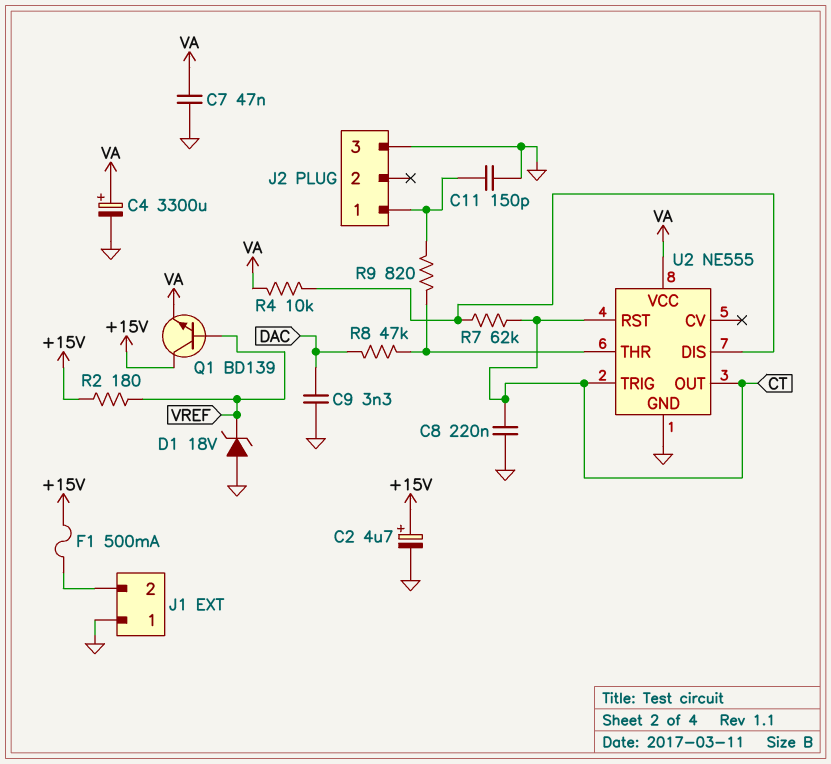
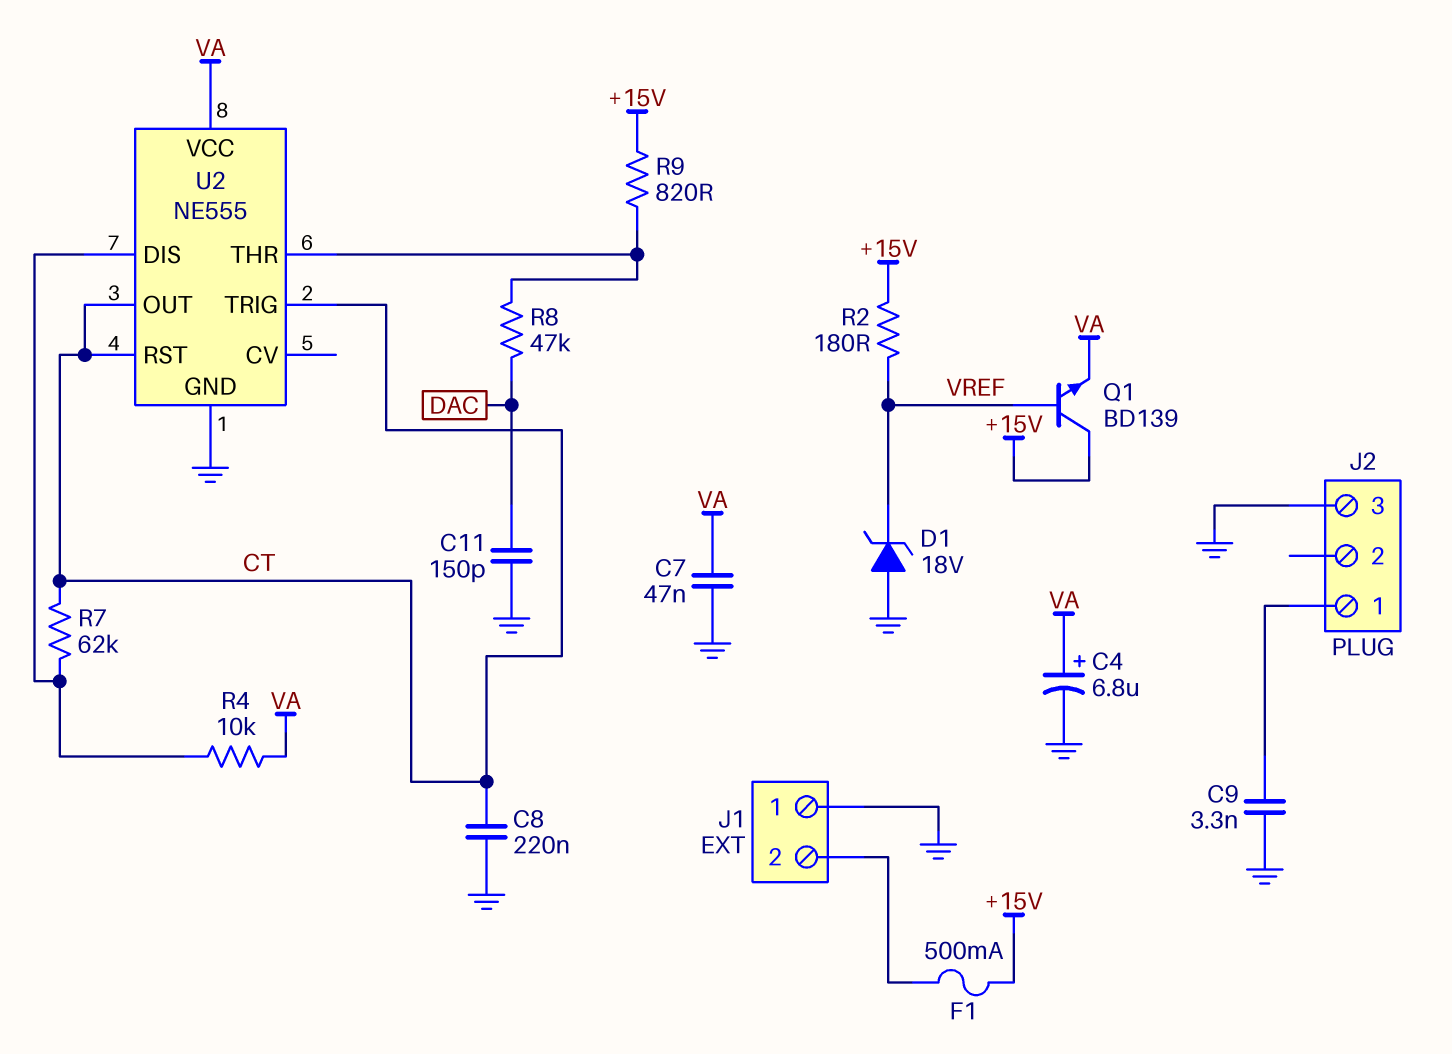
C2: 4.7uF (plus +15V, minus GND) -> none
C4: 3300uF (plus VA, minus GND) -> 6.8uF (plus VA, minus GND)
C9: 3.3nF (DAC, GND) -> 3.3nF (GND, J2/1)
C11: 150pF (GND, J2/1) -> 150pF (DAC, GND)
R9: 820 (J2/1, U2/THR) -> 820 (+15V, U2/THR)

